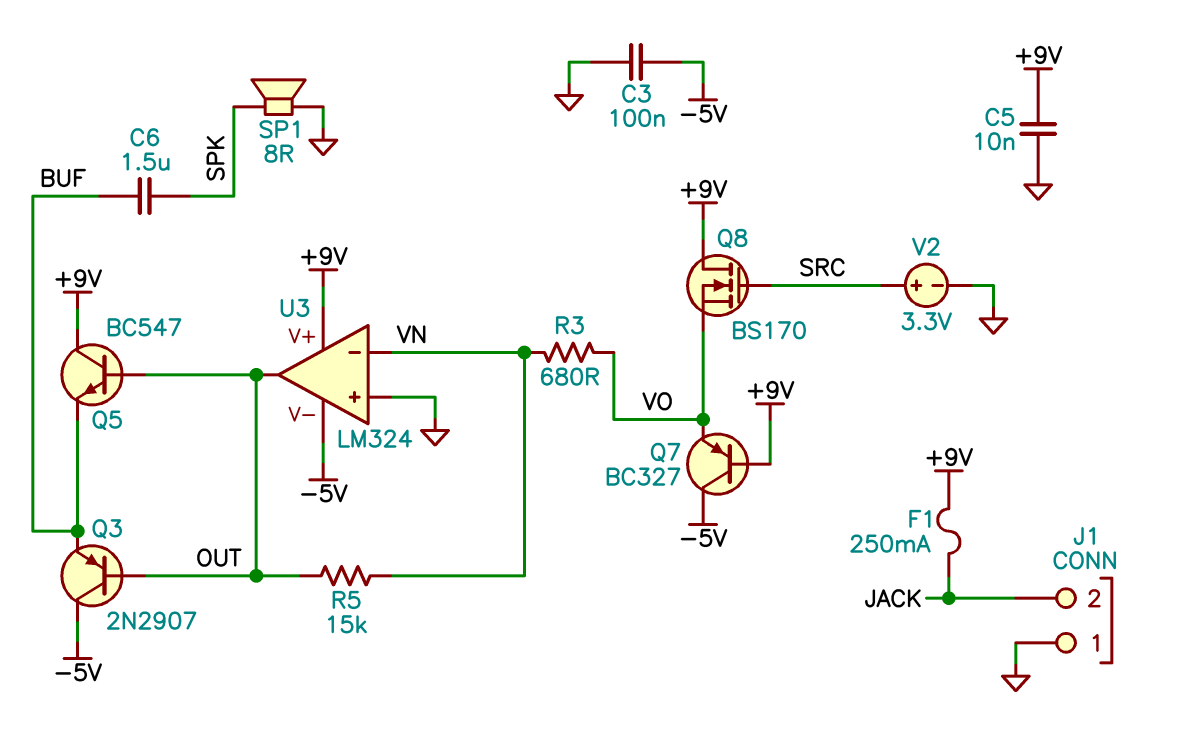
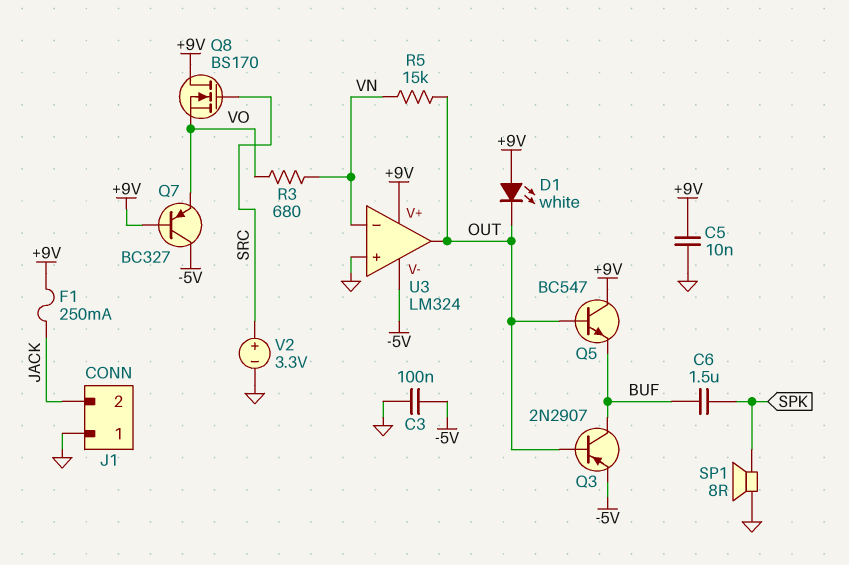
D1: none -> LED white (A +9V, K OUT)
Q3: PNP 2N2907 (B OUT, C -5V, E BUF) -> PNP 2N2907 (B OUT, C BUF, E -5V)

